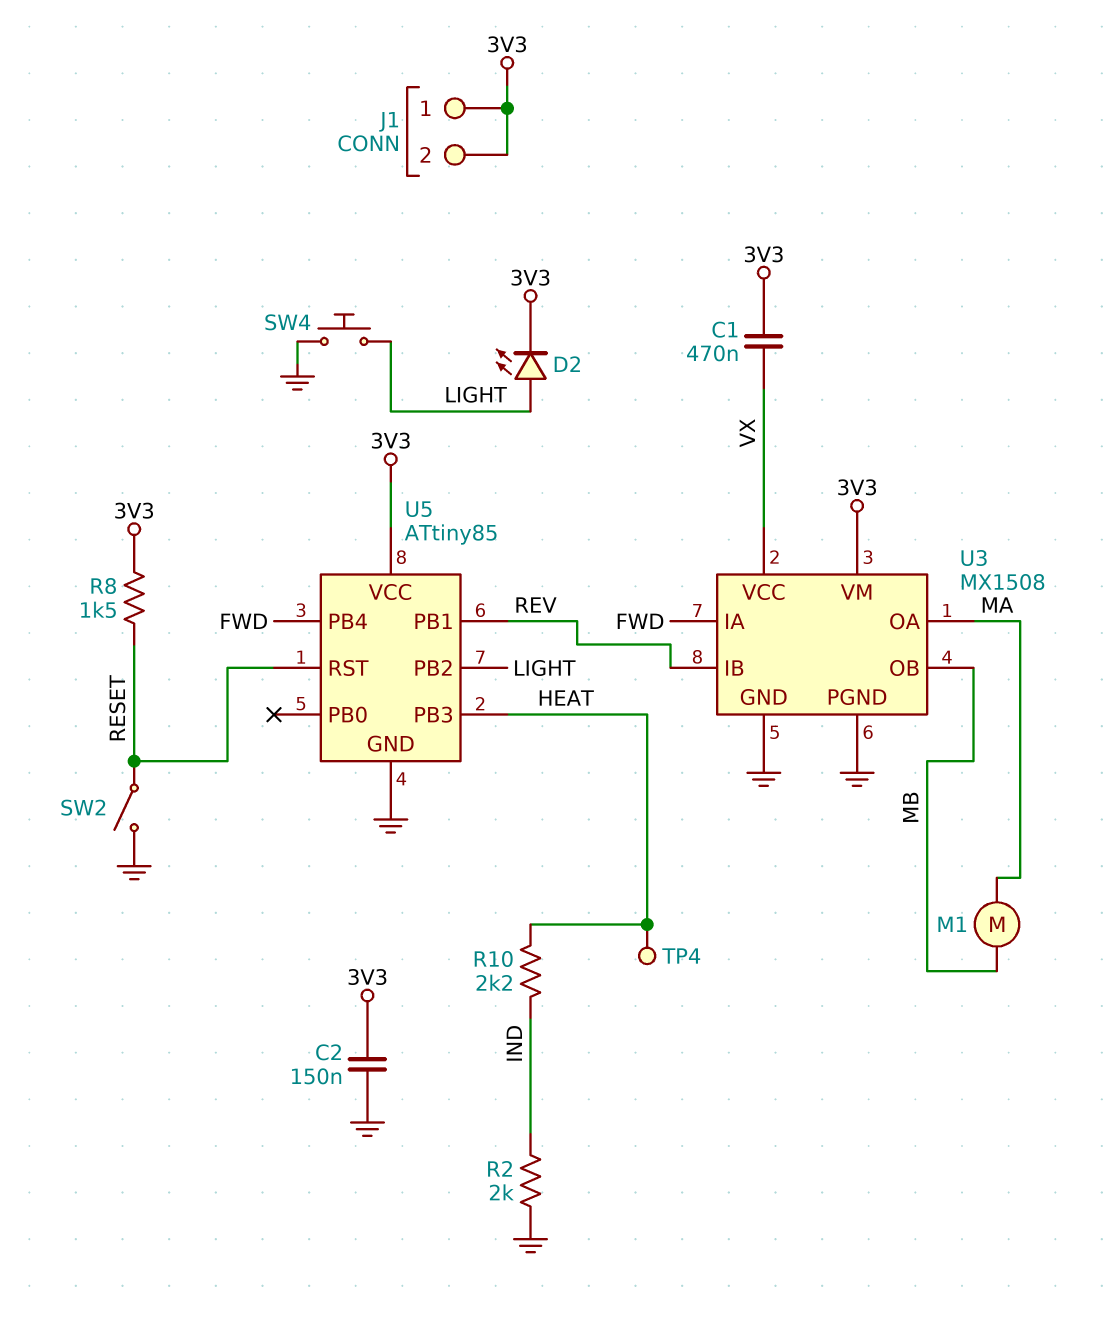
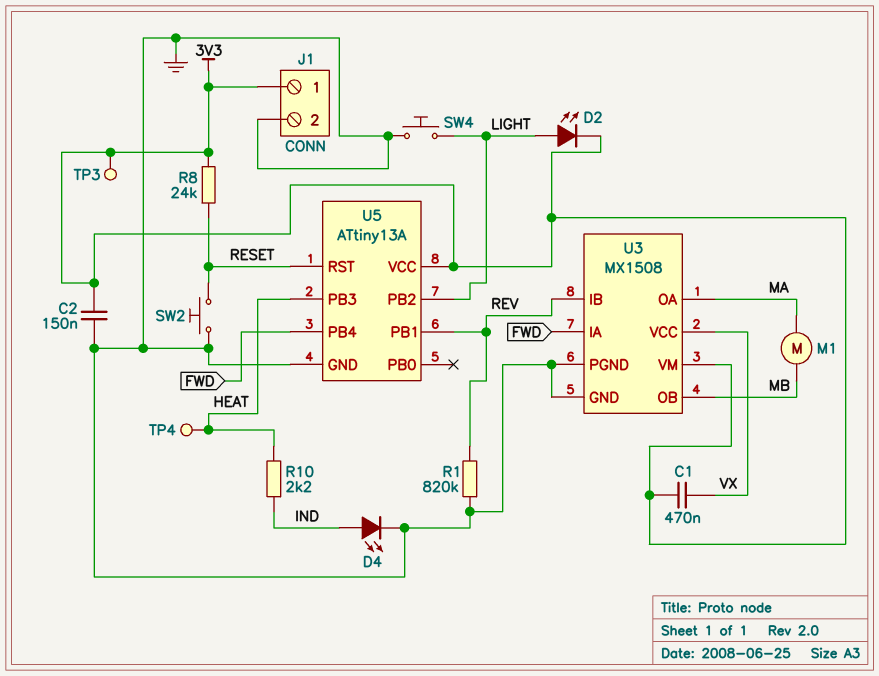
D4: none -> LED (A IND, K GND)
J1 pin 2: 3V3 -> GND
R1: none -> 820k (GND, REV)
R2: 2k (GND, IND) -> none
R8: 1.5k (3V3, RESET) -> 24k (3V3, RESET)
SW2: switch (GND, RESET) -> button (GND, RESET)
TP3: none -> test point (3V3)
U5: ATtiny85 -> ATtiny13A

